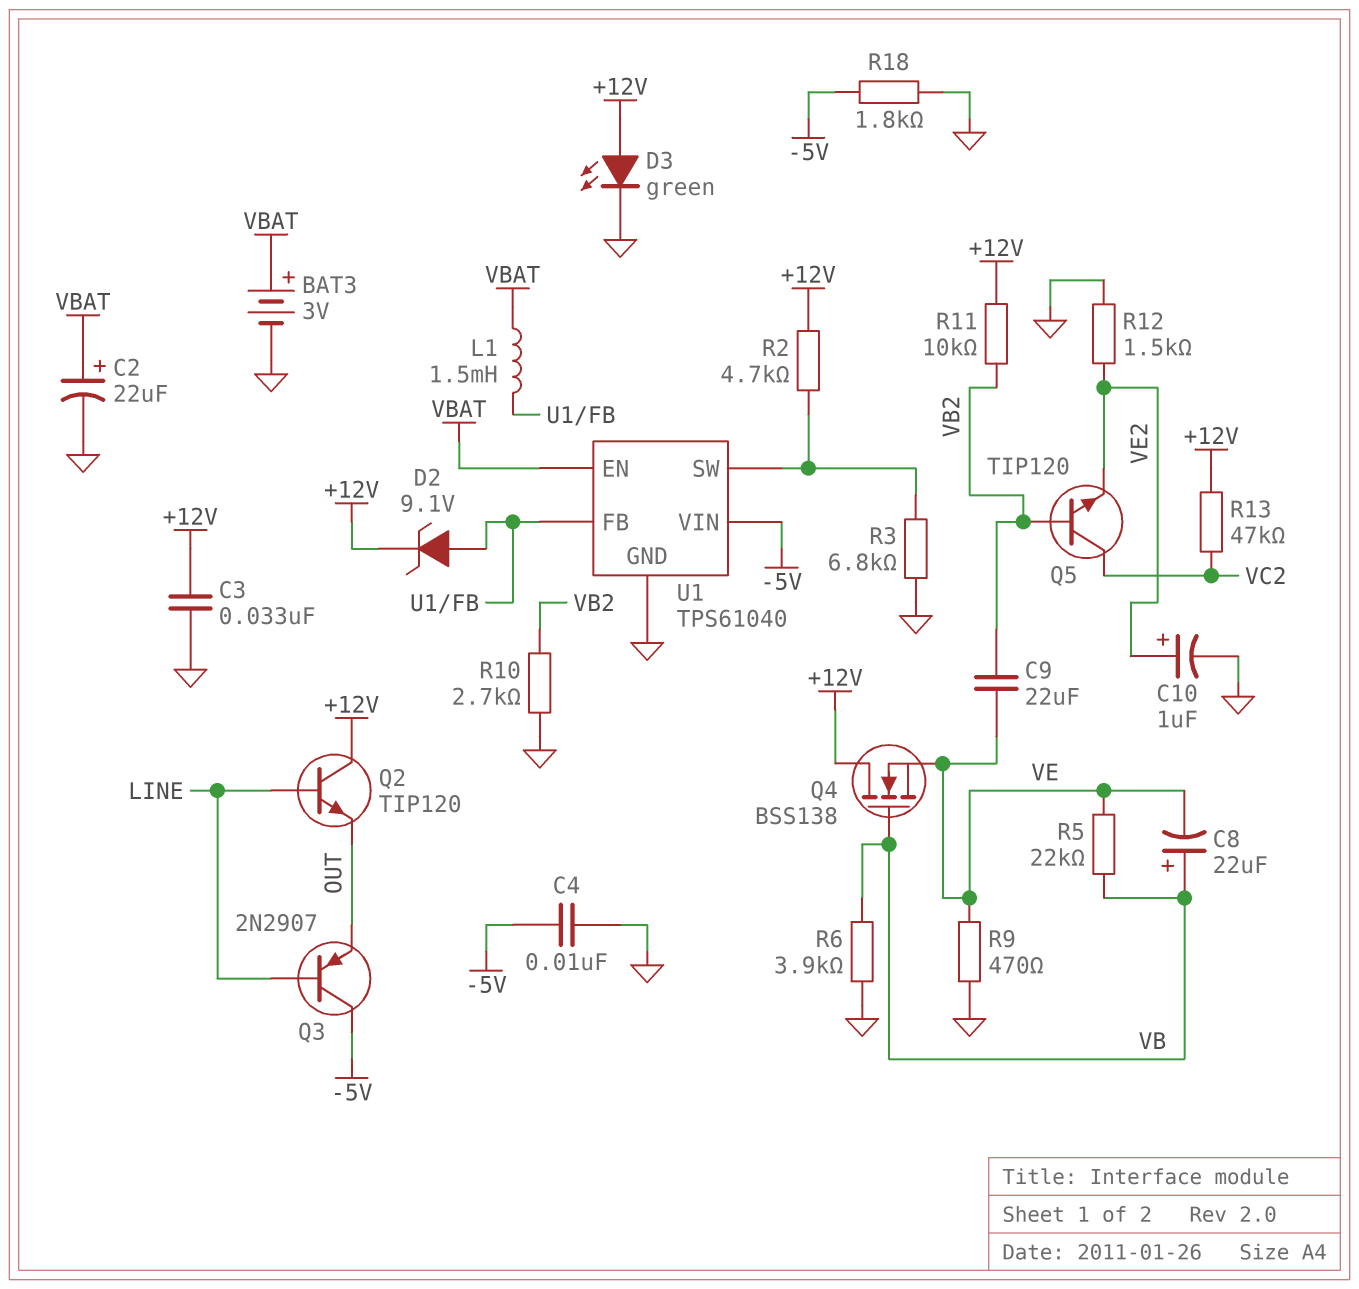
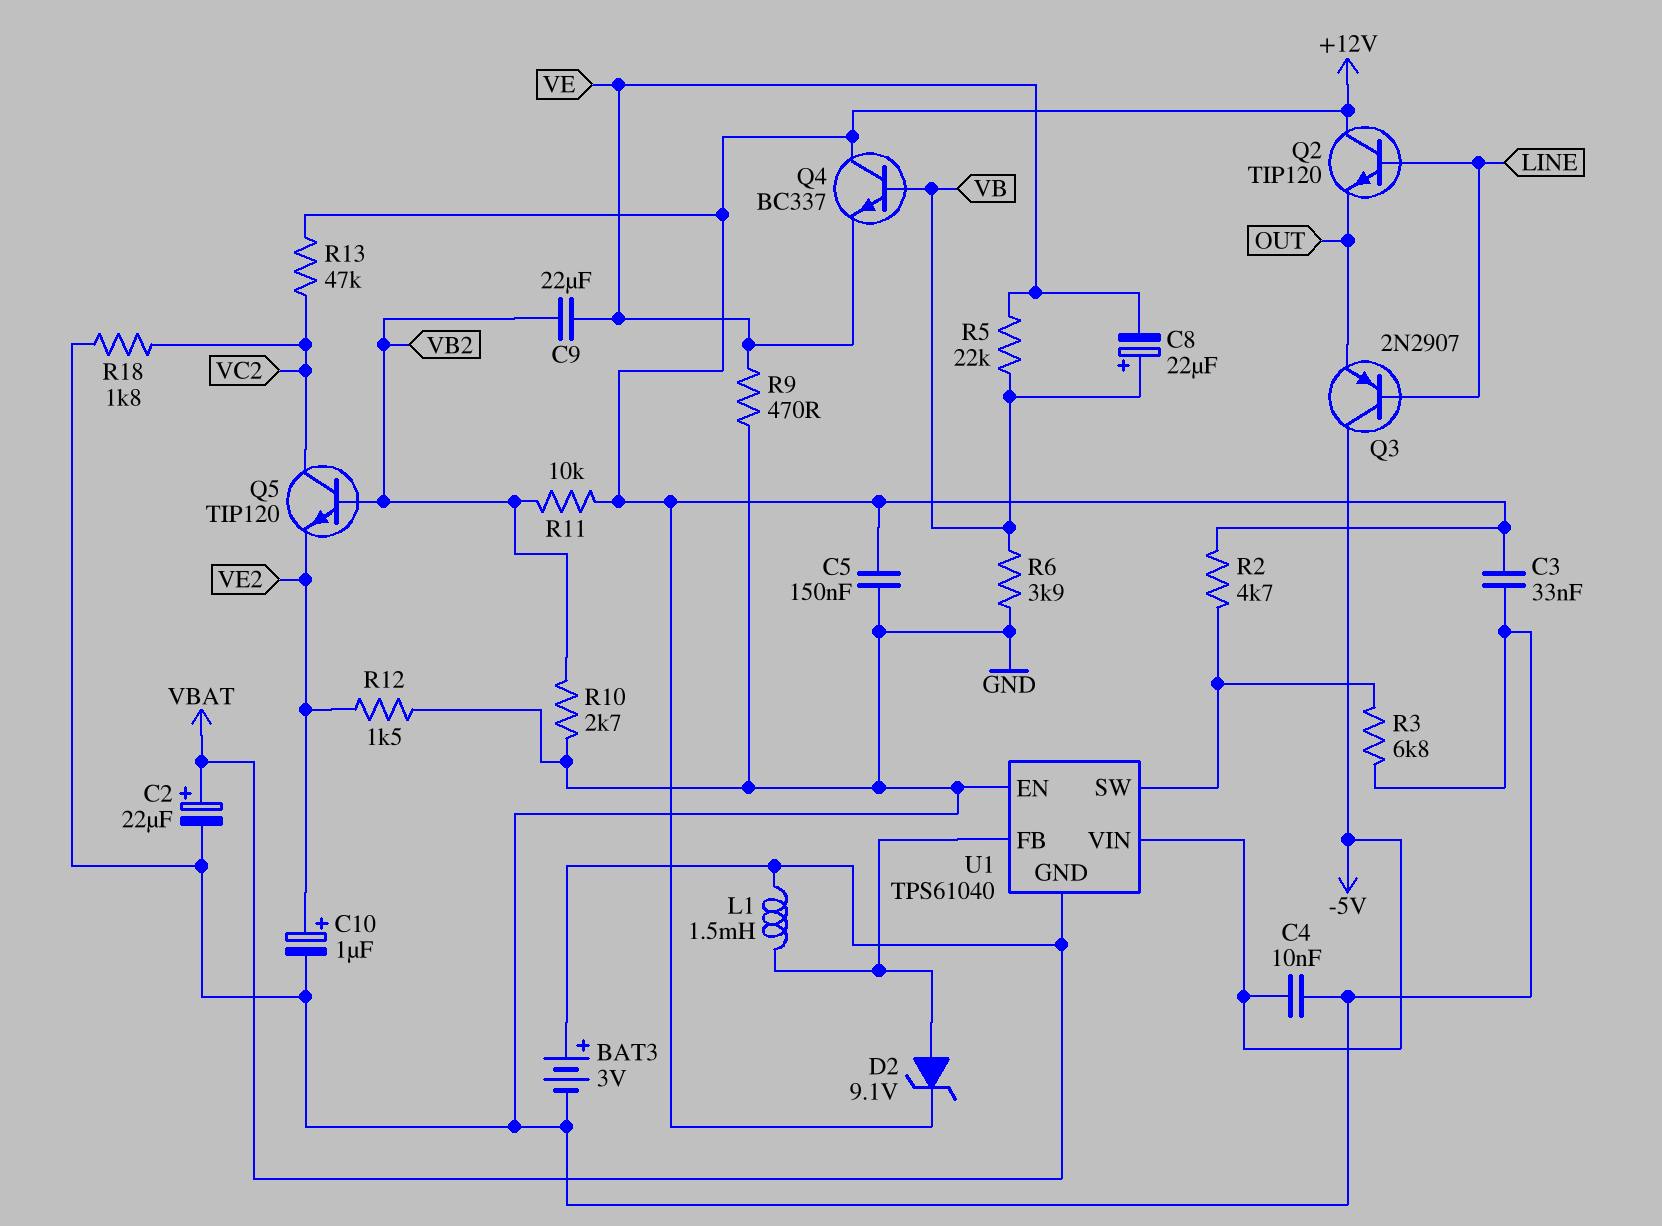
C5: none -> 150nF (+12V, GND)
D3: LED green (A +12V, K GND) -> none
Q4: NMOS BSS138 (G VB, D +12V, S VE) -> NPN BC337 (B VB, C +12V, E VE)
R18: 1.8k (-5V, GND) -> 1.8k (GND, VC2)
U1 pin EN: VBAT -> GND
U1 pin GND: GND -> VBAT

